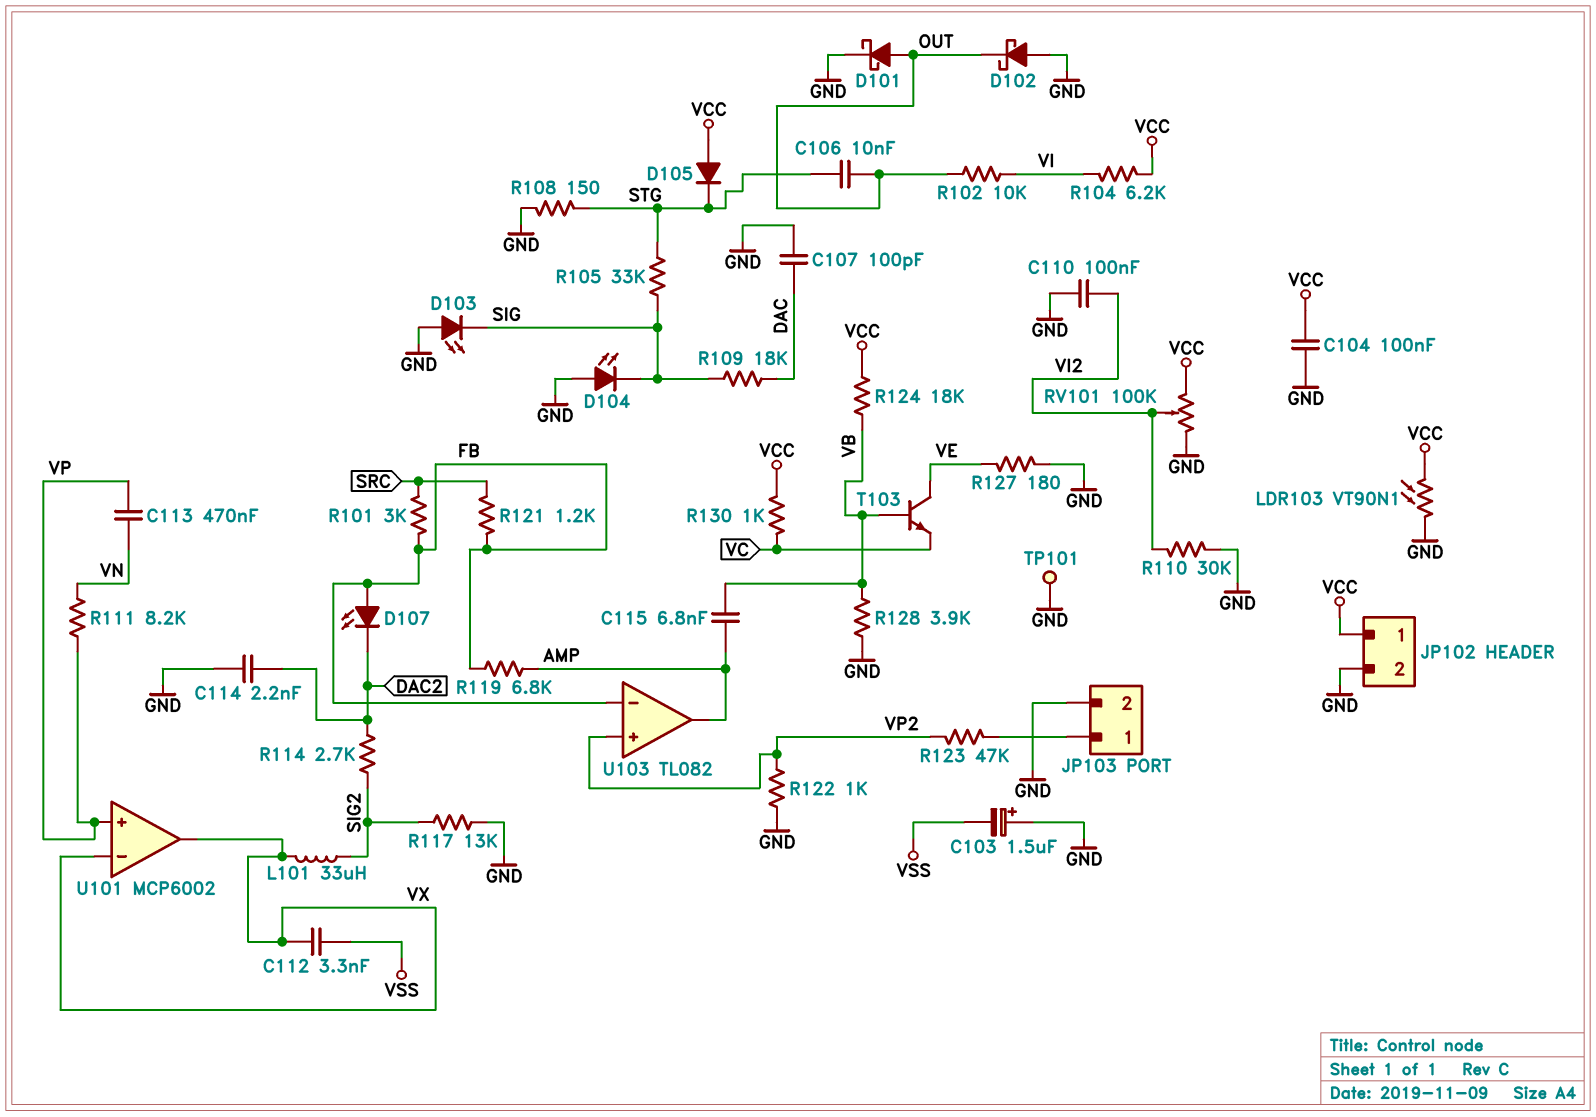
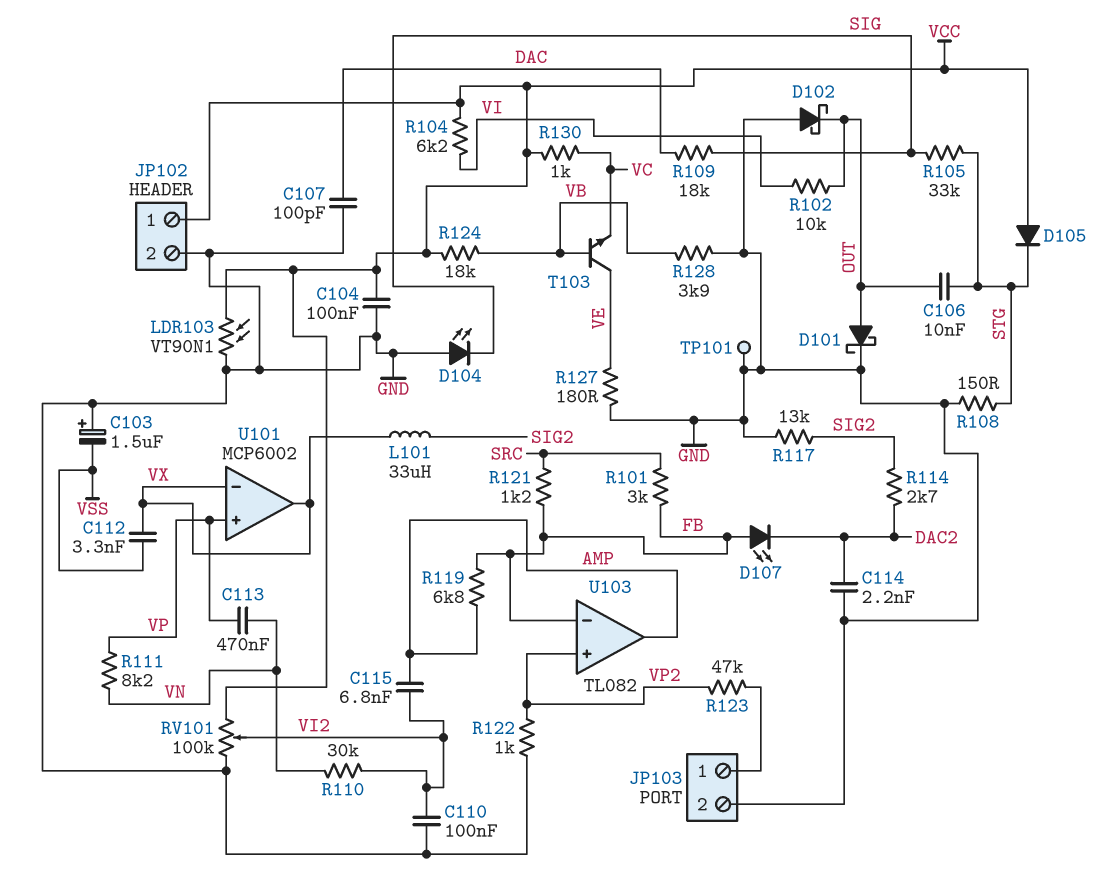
C115: 6.8nF (AMP, VB) -> 6.8nF (AMP, VI2)
D103: LED (A GND, K SIG) -> none
R110: 30k (GND, VI2) -> 30k (VI2, VN)

